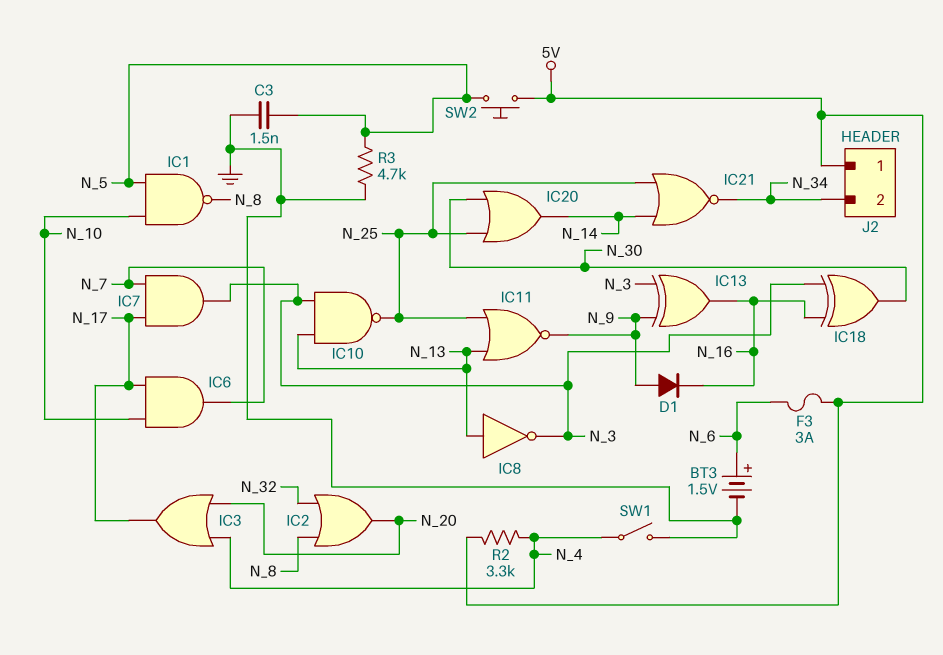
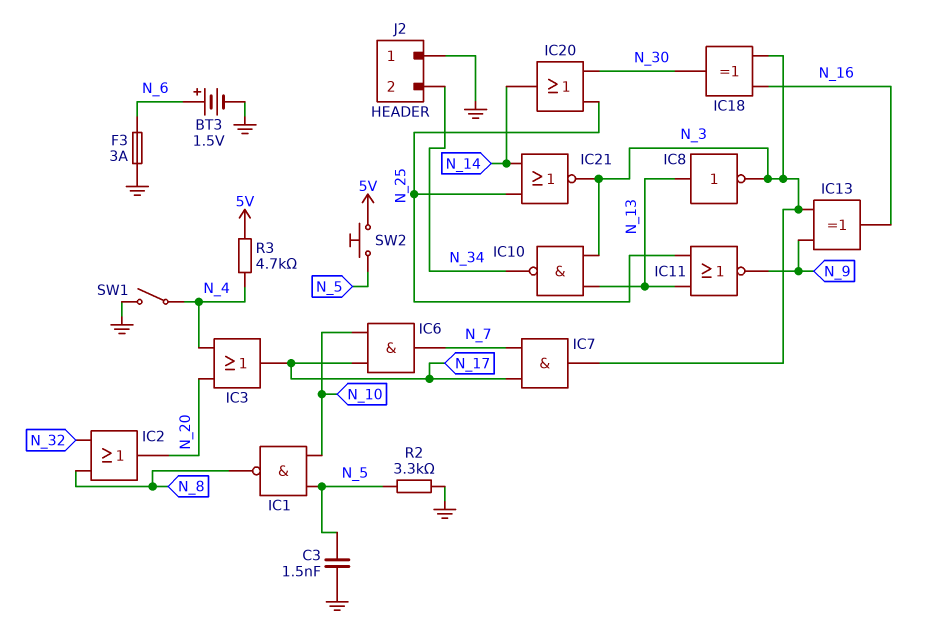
D1: diode (A N_9, K N_16) -> none
F3: 3A (5V, N_6) -> 3A (GND, N_6)
IC10: NAND (in N_3, in N_13, out N_25) -> NAND (in N_3, in N_13, out N_34)
IC21: NOR (in N_14, in N_25, out N_34) -> NOR (in N_14, in N_25, out N_3)
J2 pin 1: 5V -> GND
R2: 3.3k (5V, N_4) -> 3.3k (GND, N_5)
R3: 4.7k (GND, N_5) -> 4.7k (5V, N_4)

